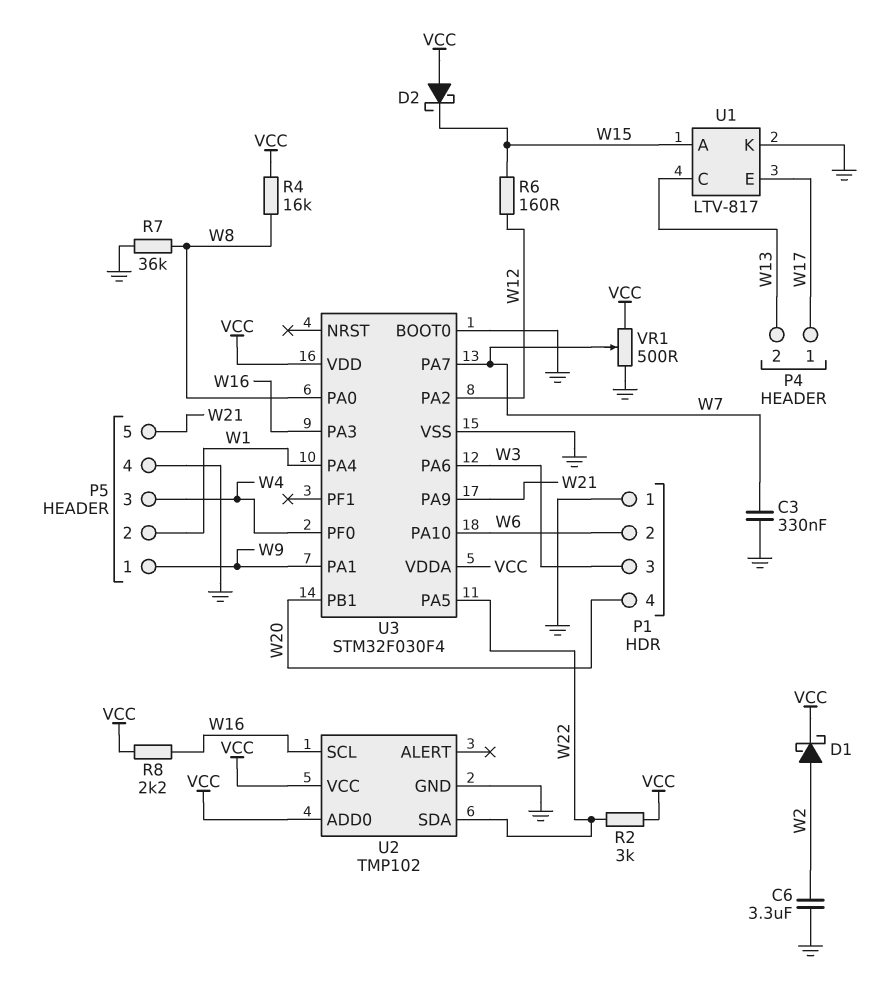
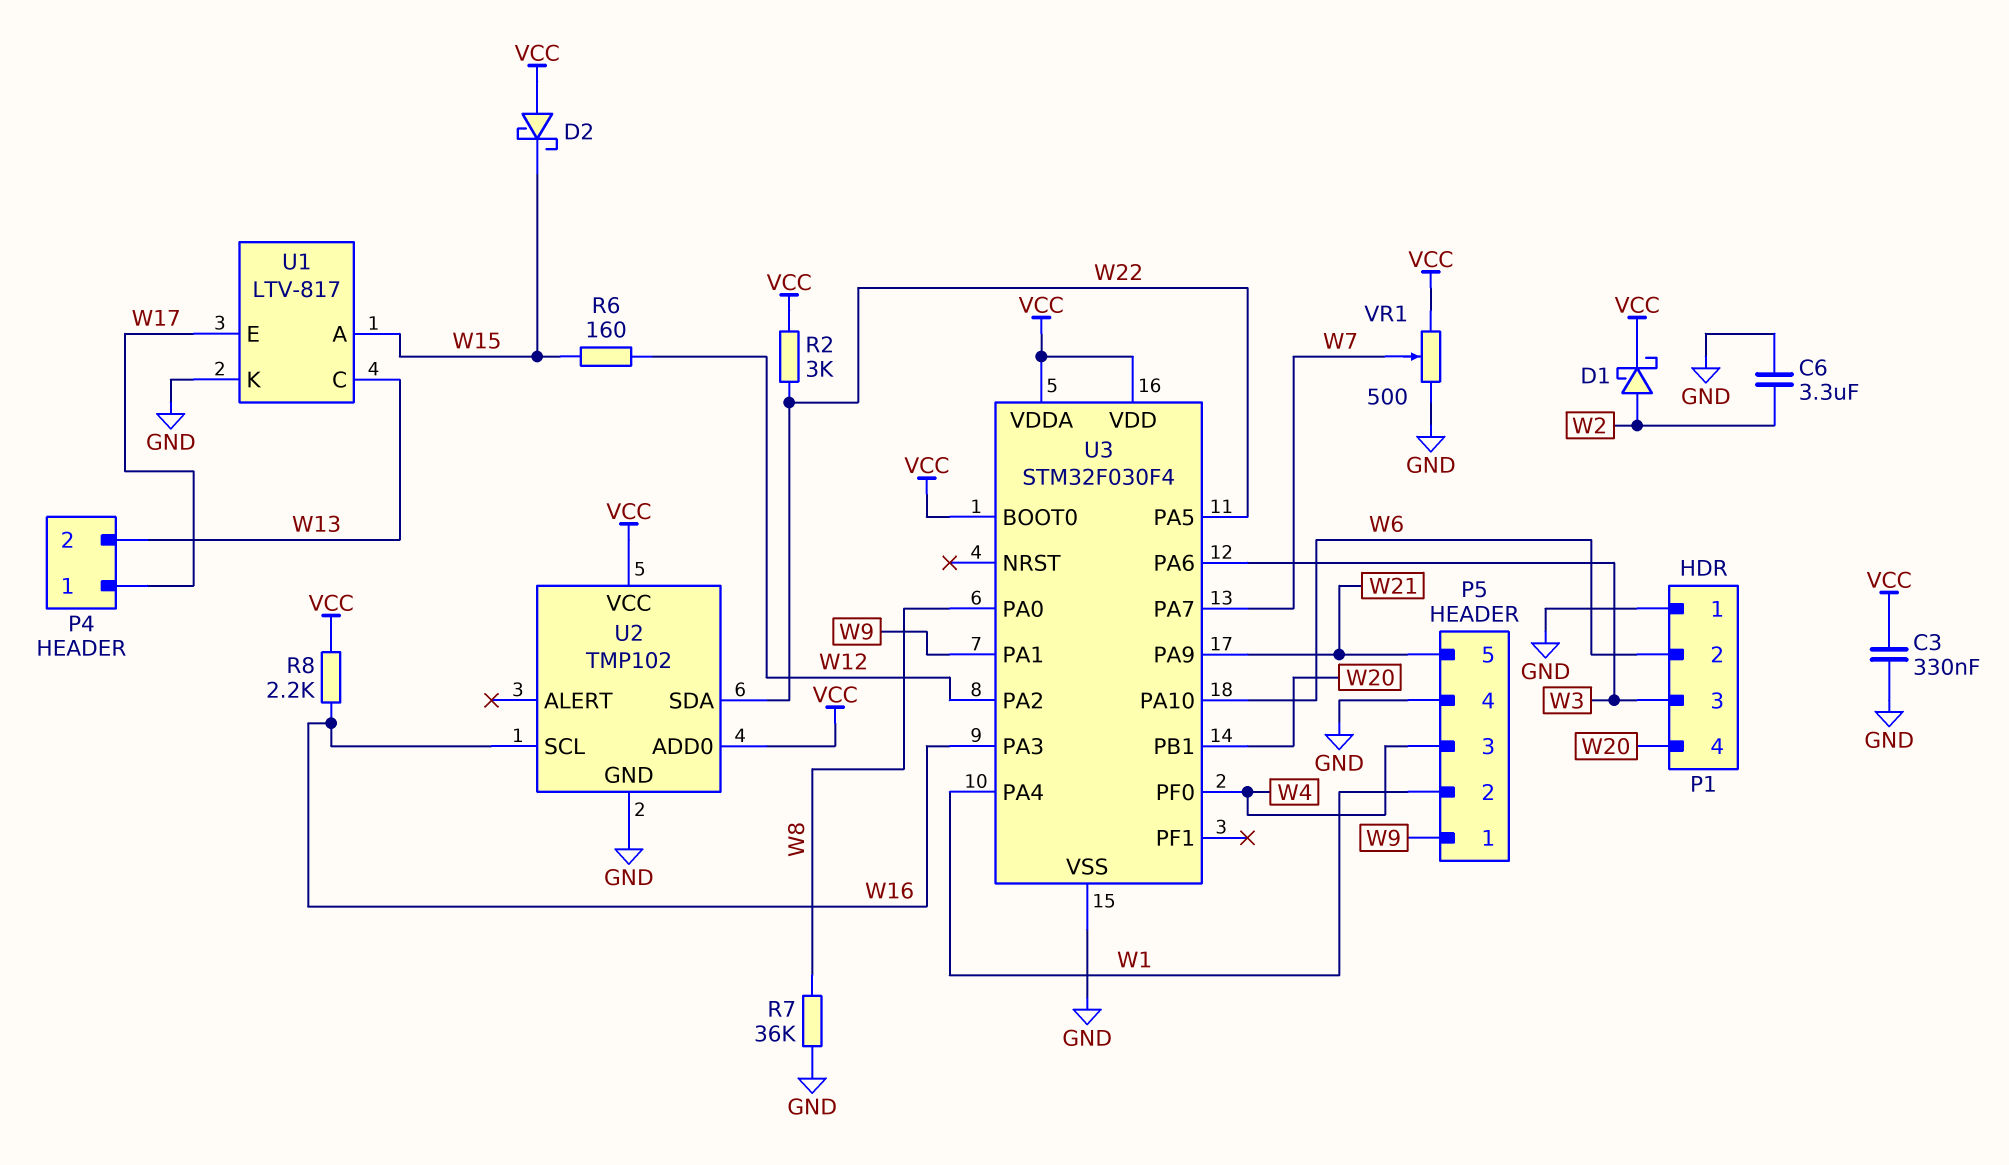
C3: 330nF (GND, W7) -> 330nF (GND, VCC)
R4: 16k (VCC, W8) -> none
U3 pin BOOT0: GND -> VCC

